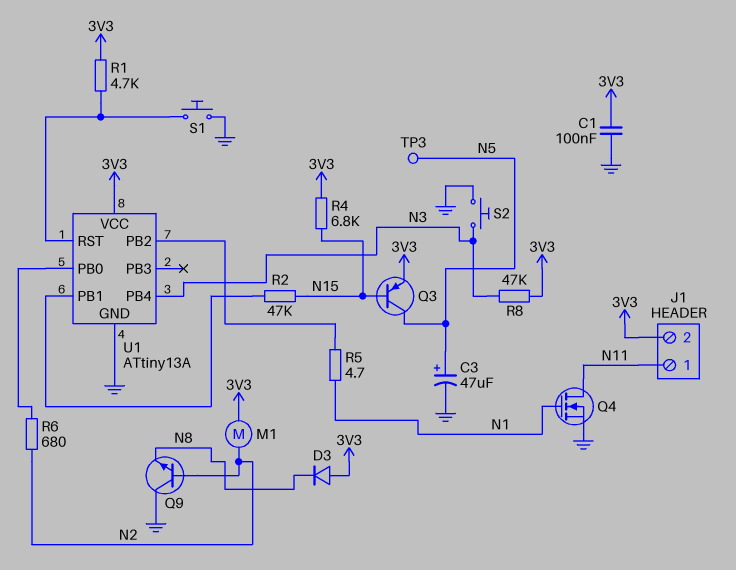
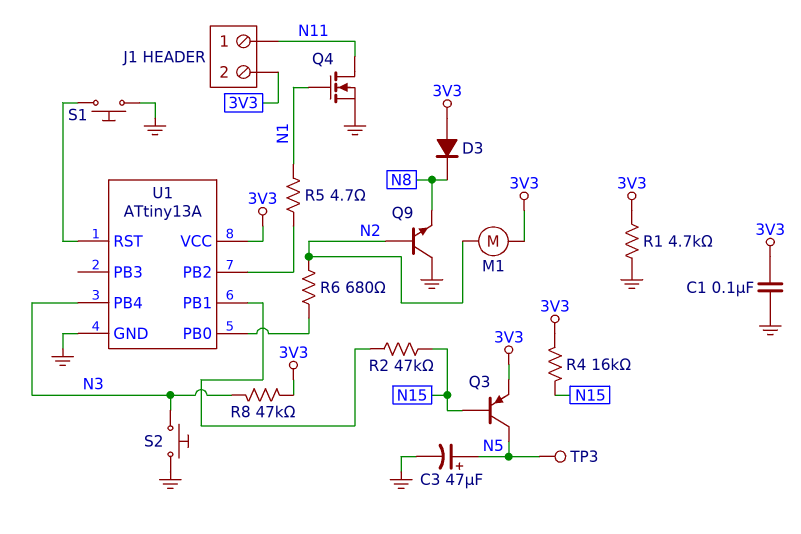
R1: 4.7k (3V3, U1/RST) -> 4.7k (3V3, GND)
R4: 6.8k (3V3, N15) -> 16k (3V3, N15)

